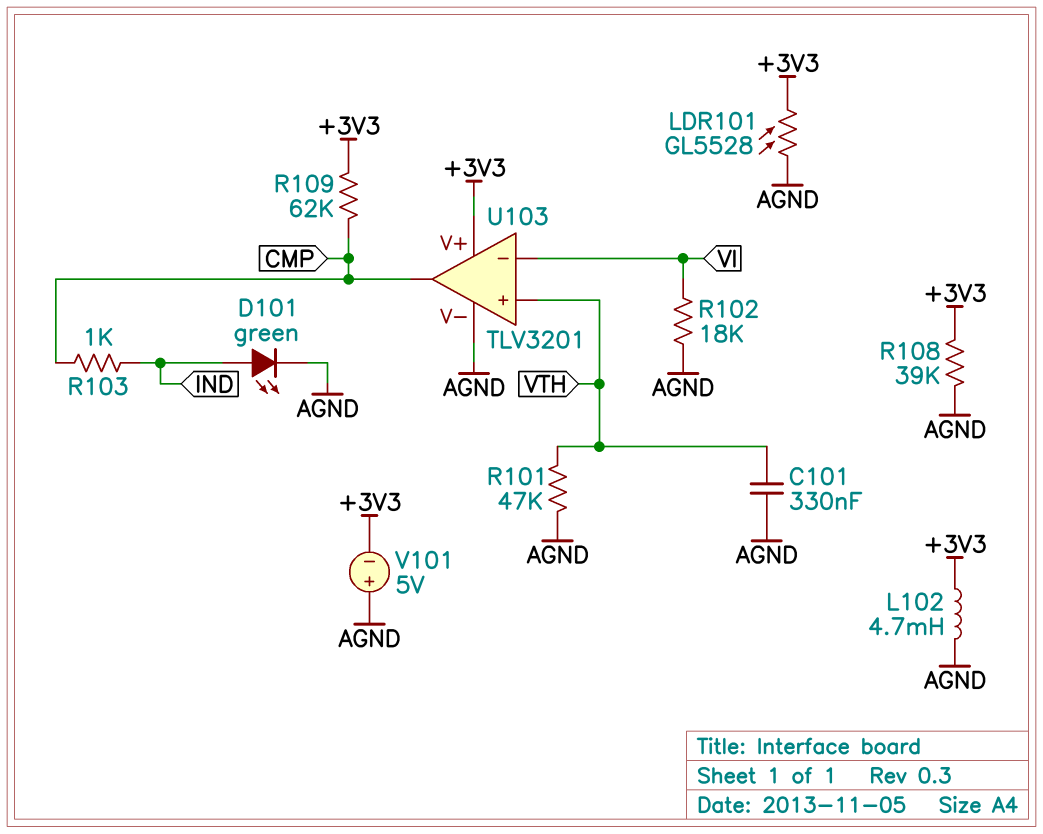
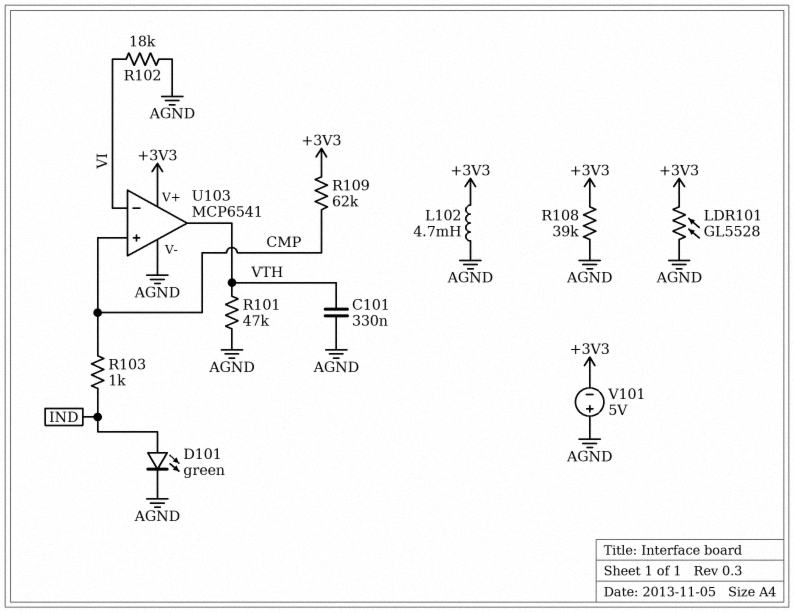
U103: TLV3201 -> MCP6541
U103 pin in+: VTH -> CMP
U103 pin out: CMP -> VTH

